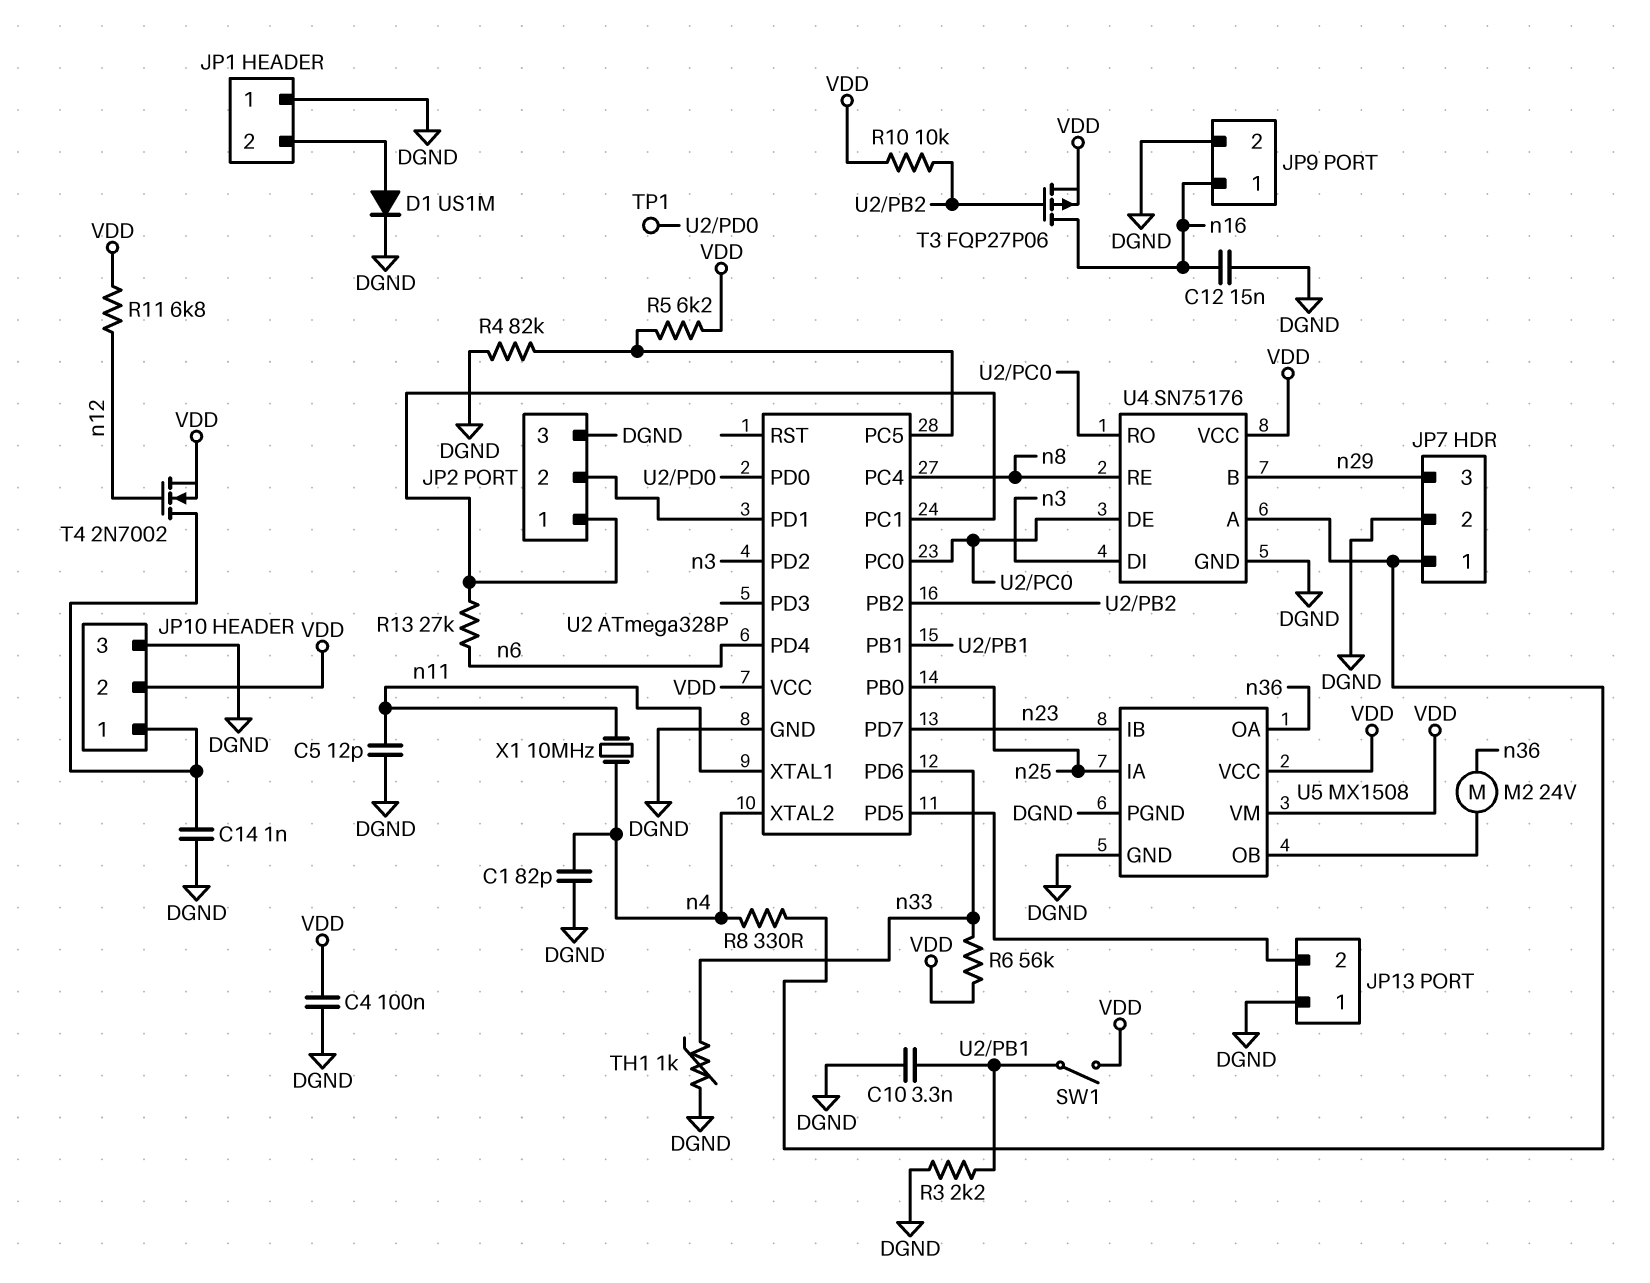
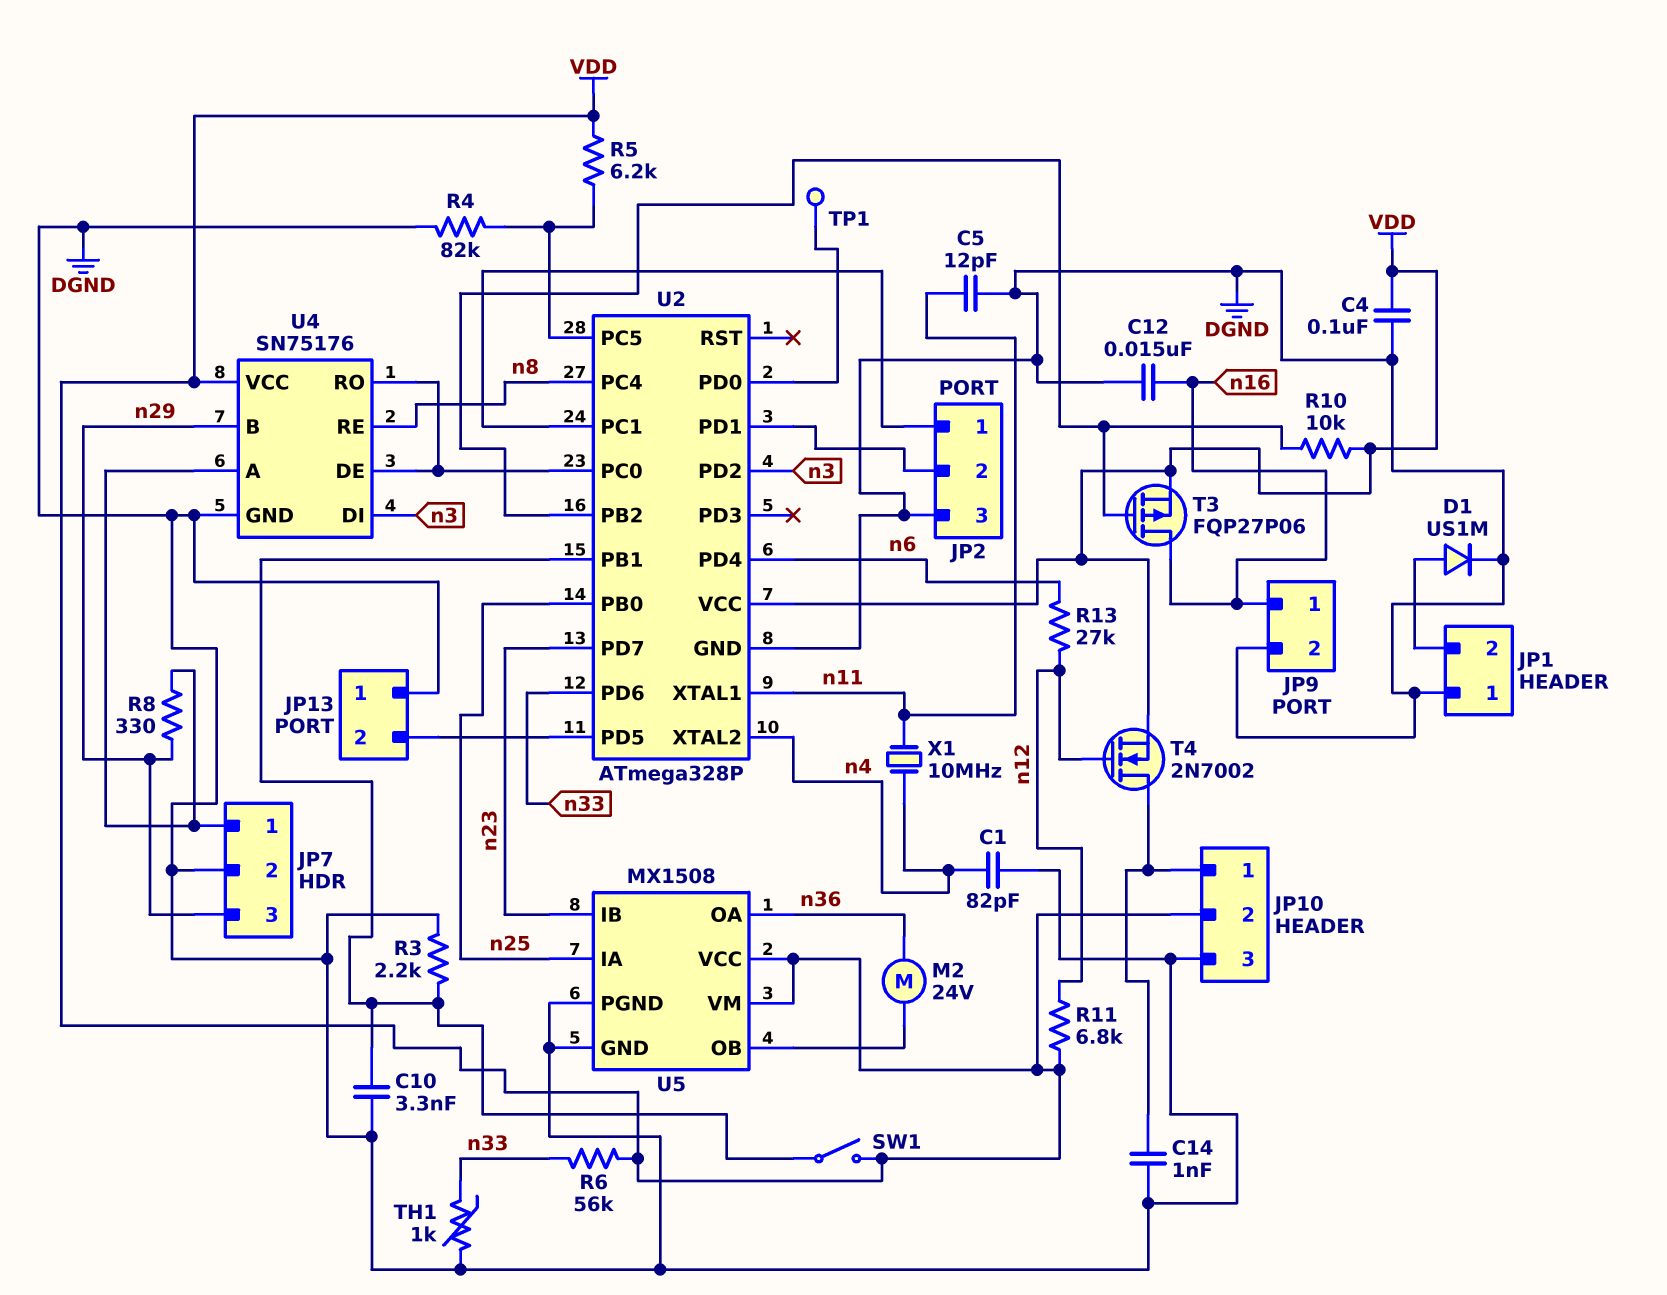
R8: 330 (JP7/1, n4) -> 330 (JP7/1, n29)
R13: 27k (JP2/1, n6) -> 27k (n6, n12)

